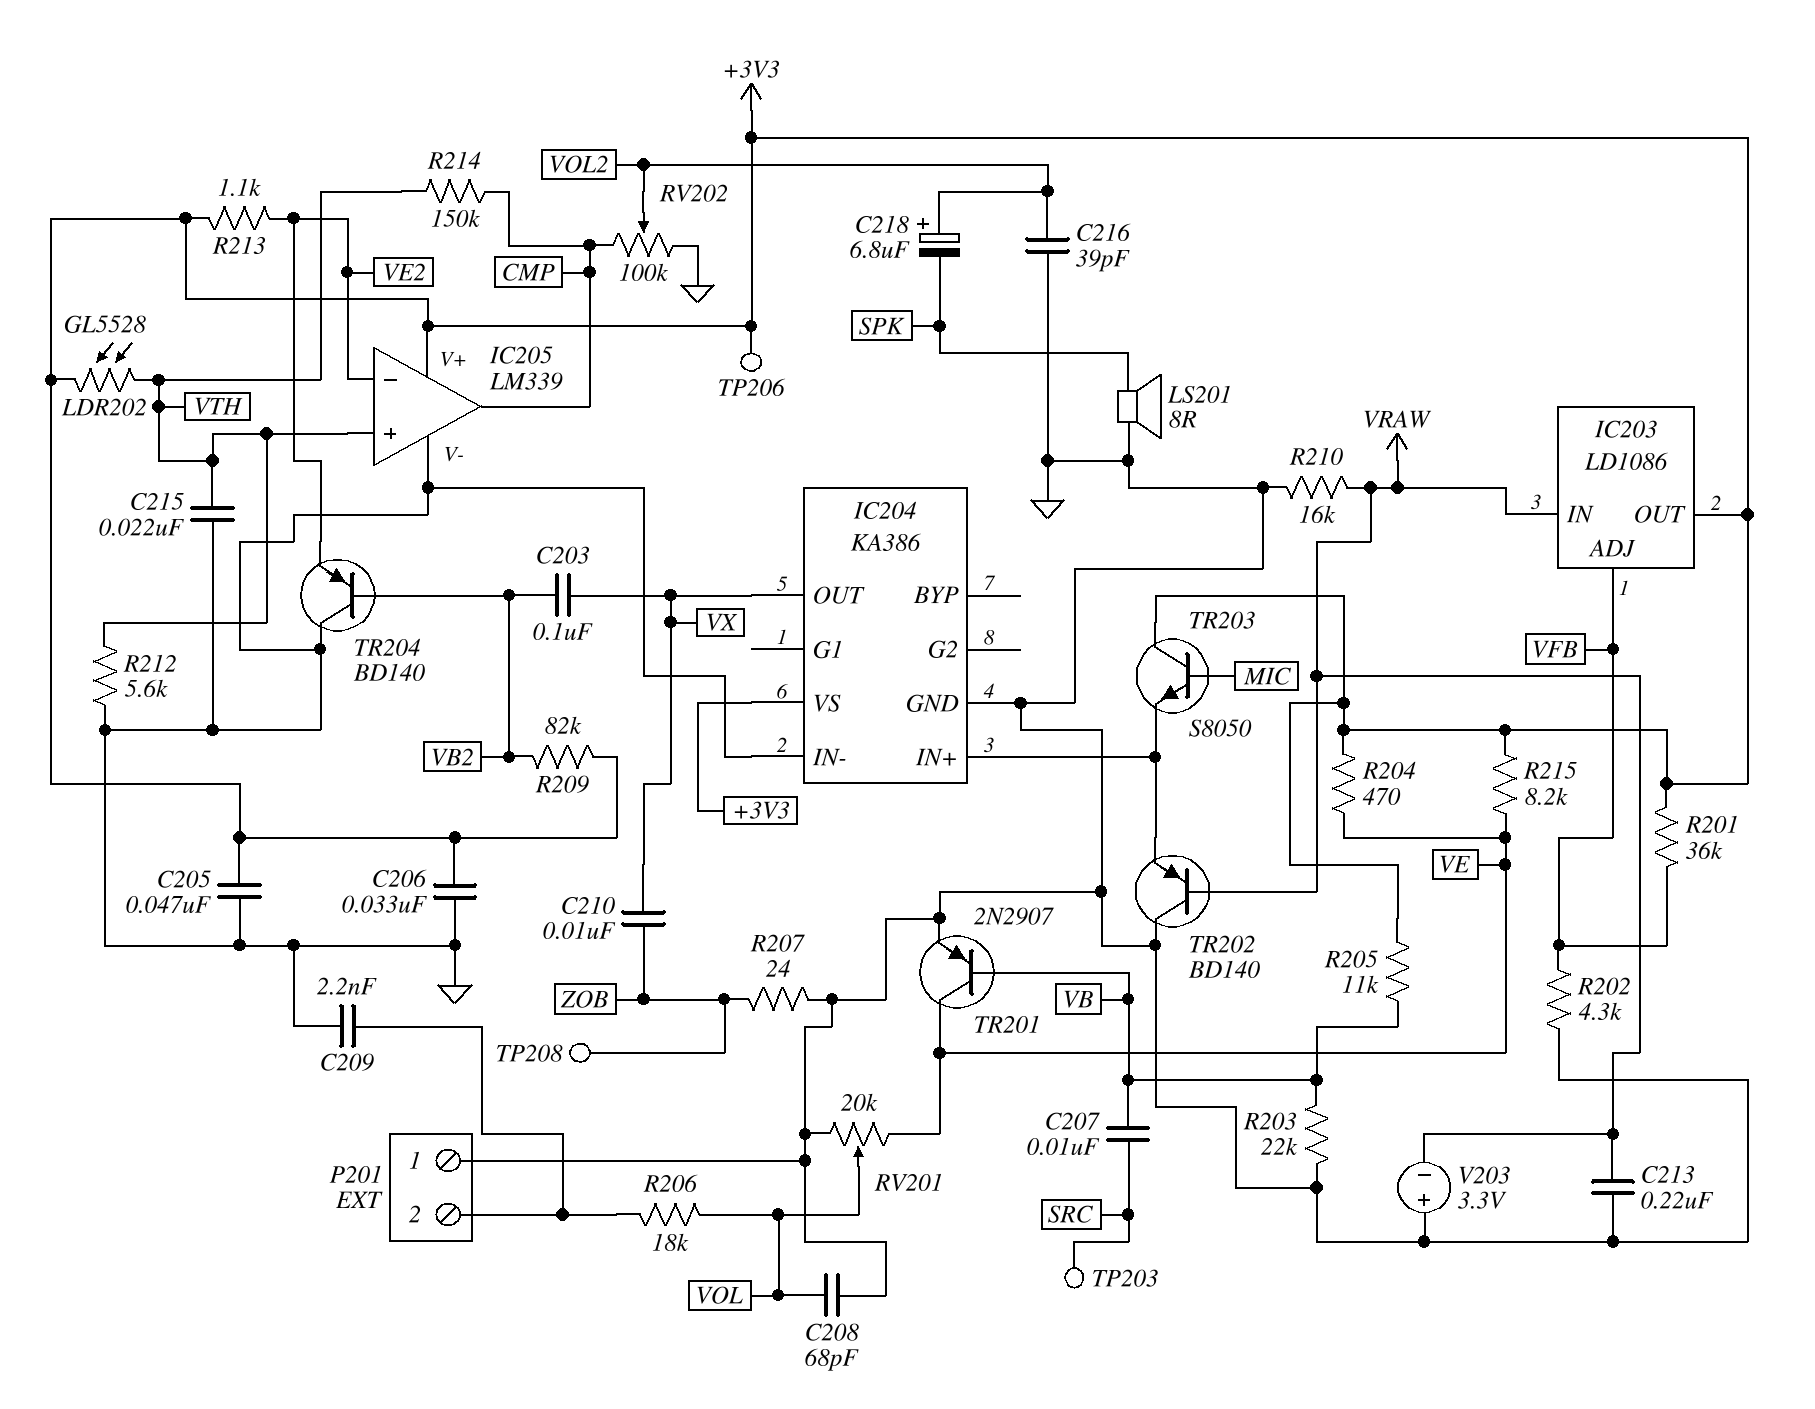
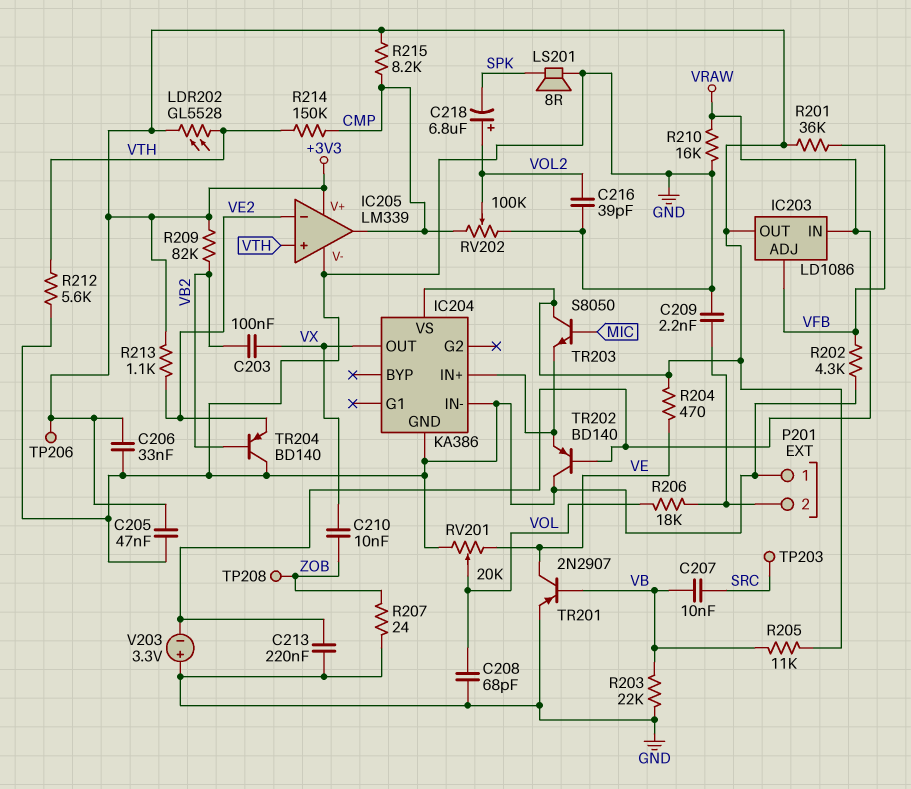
C215: 22nF (GND, VTH) -> none
R215: 8.2k (+3V3, VE) -> 8.2k (+3V3, CMP)

